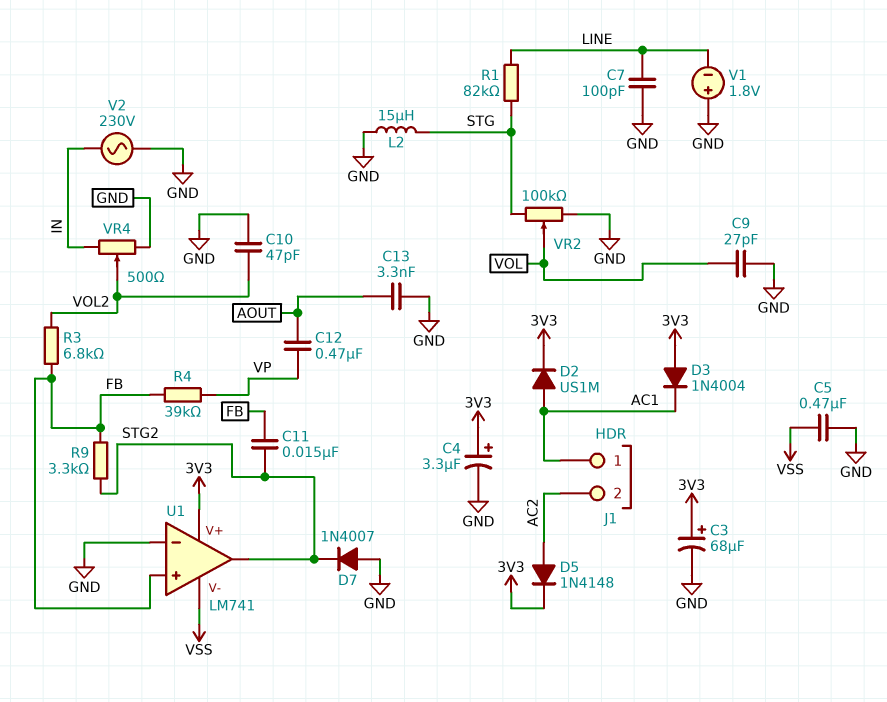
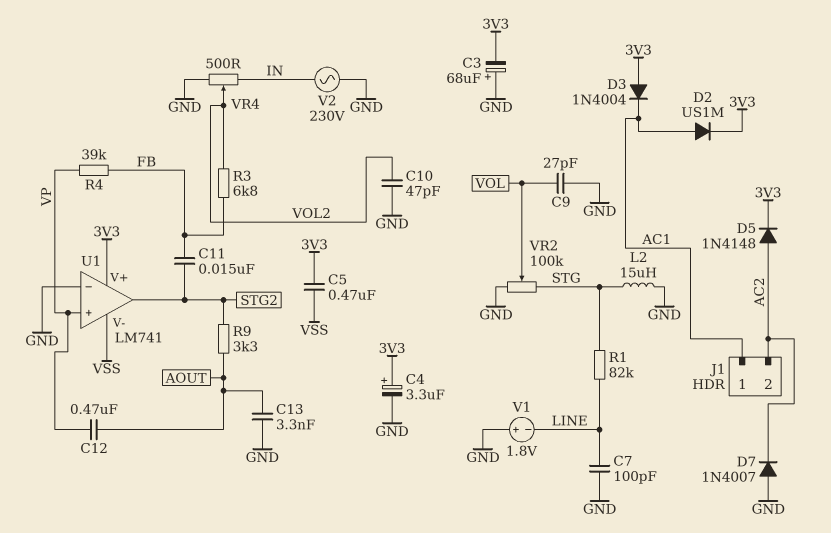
C3: 68uF (plus 3V3, minus GND) -> 68uF (plus GND, minus 3V3)
C5: 470nF (GND, VSS) -> 470nF (3V3, VSS)
D7: diode 1N4007 (A GND, K STG2) -> diode 1N4007 (A GND, K AC2)
R9: 3.3k (FB, STG2) -> 3.3k (AOUT, STG2)
U1 pin in+: FB -> VP

